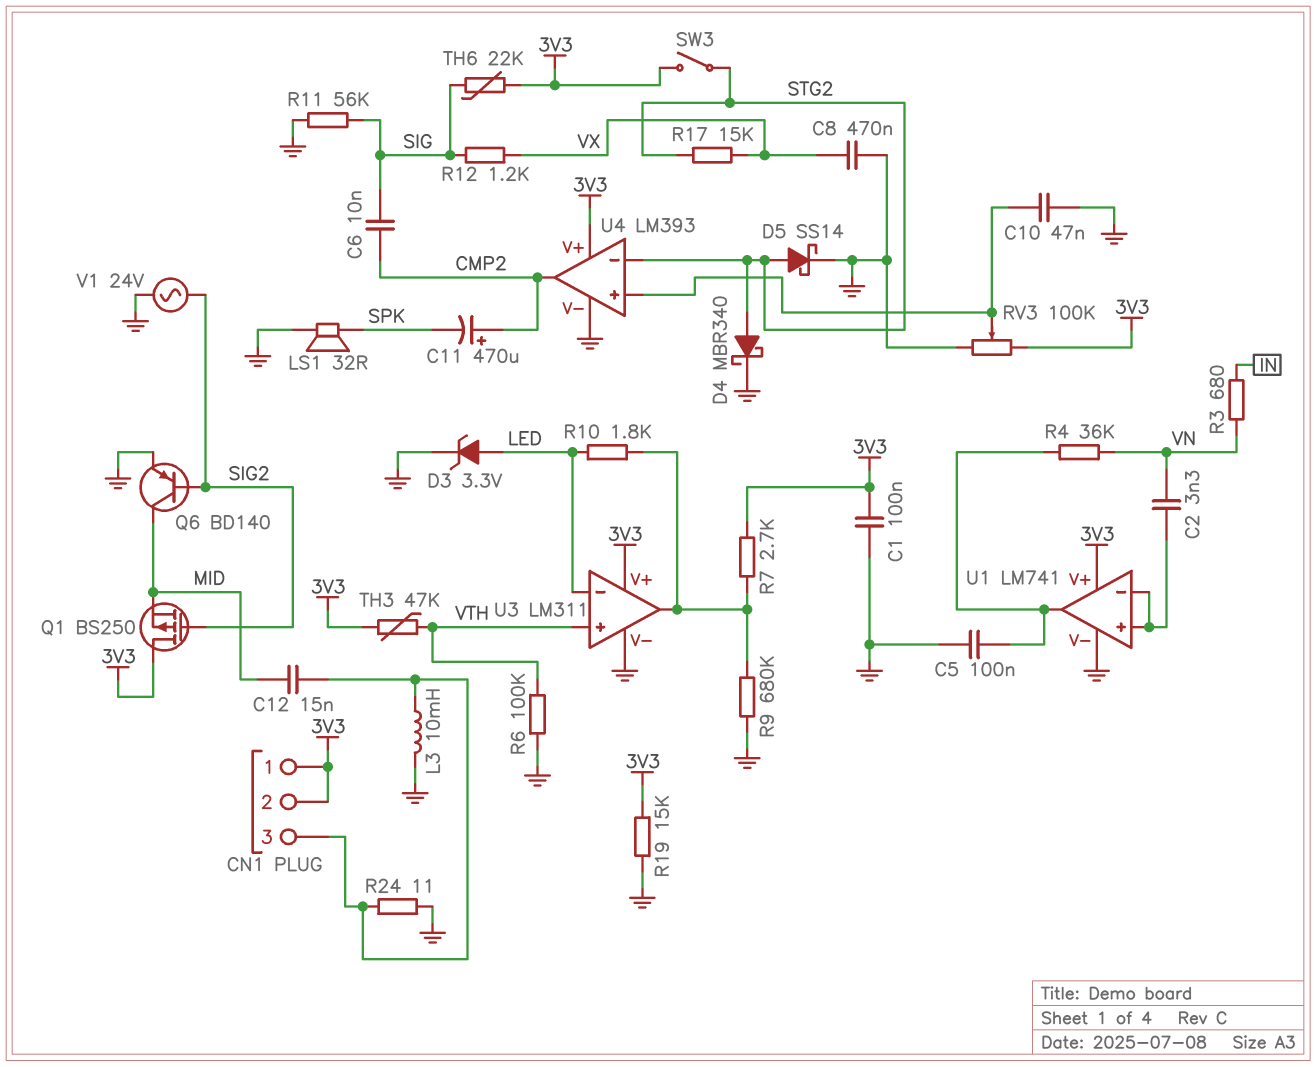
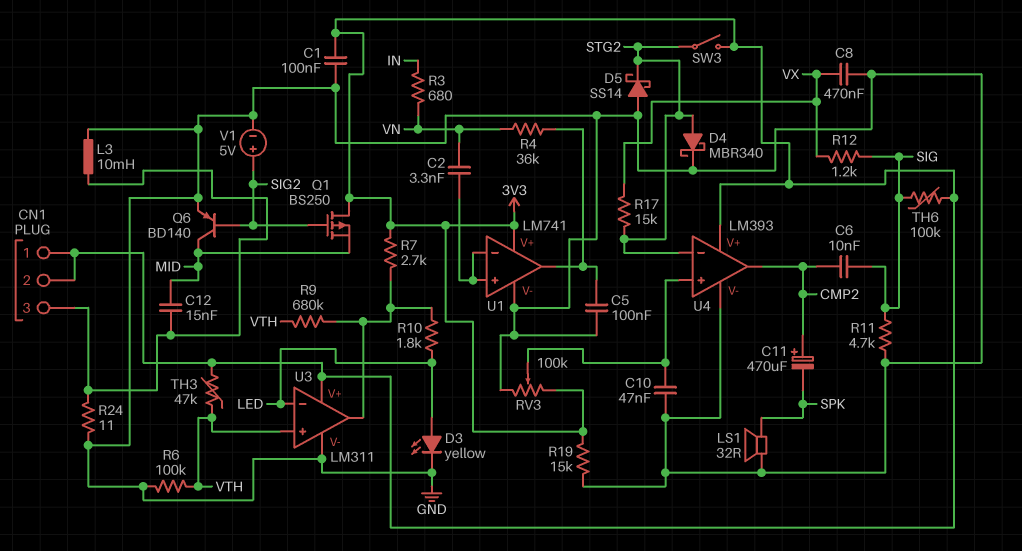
D3: zener 3.3V (A LED, K GND) -> LED yellow (A LED, K GND)
D5: schottky SS14 (A STG2, K GND) -> schottky SS14 (A GND, K STG2)
R9: 680k (GND, U3/out) -> 680k (U3/out, VTH)
R11: 56k (GND, SIG) -> 4.7k (GND, SIG)
TH6: 22k (3V3, SIG) -> 100k (3V3, SIG)
V1: AC 24V (GND, SIG2) -> 5V (plus SIG2, minus GND)

